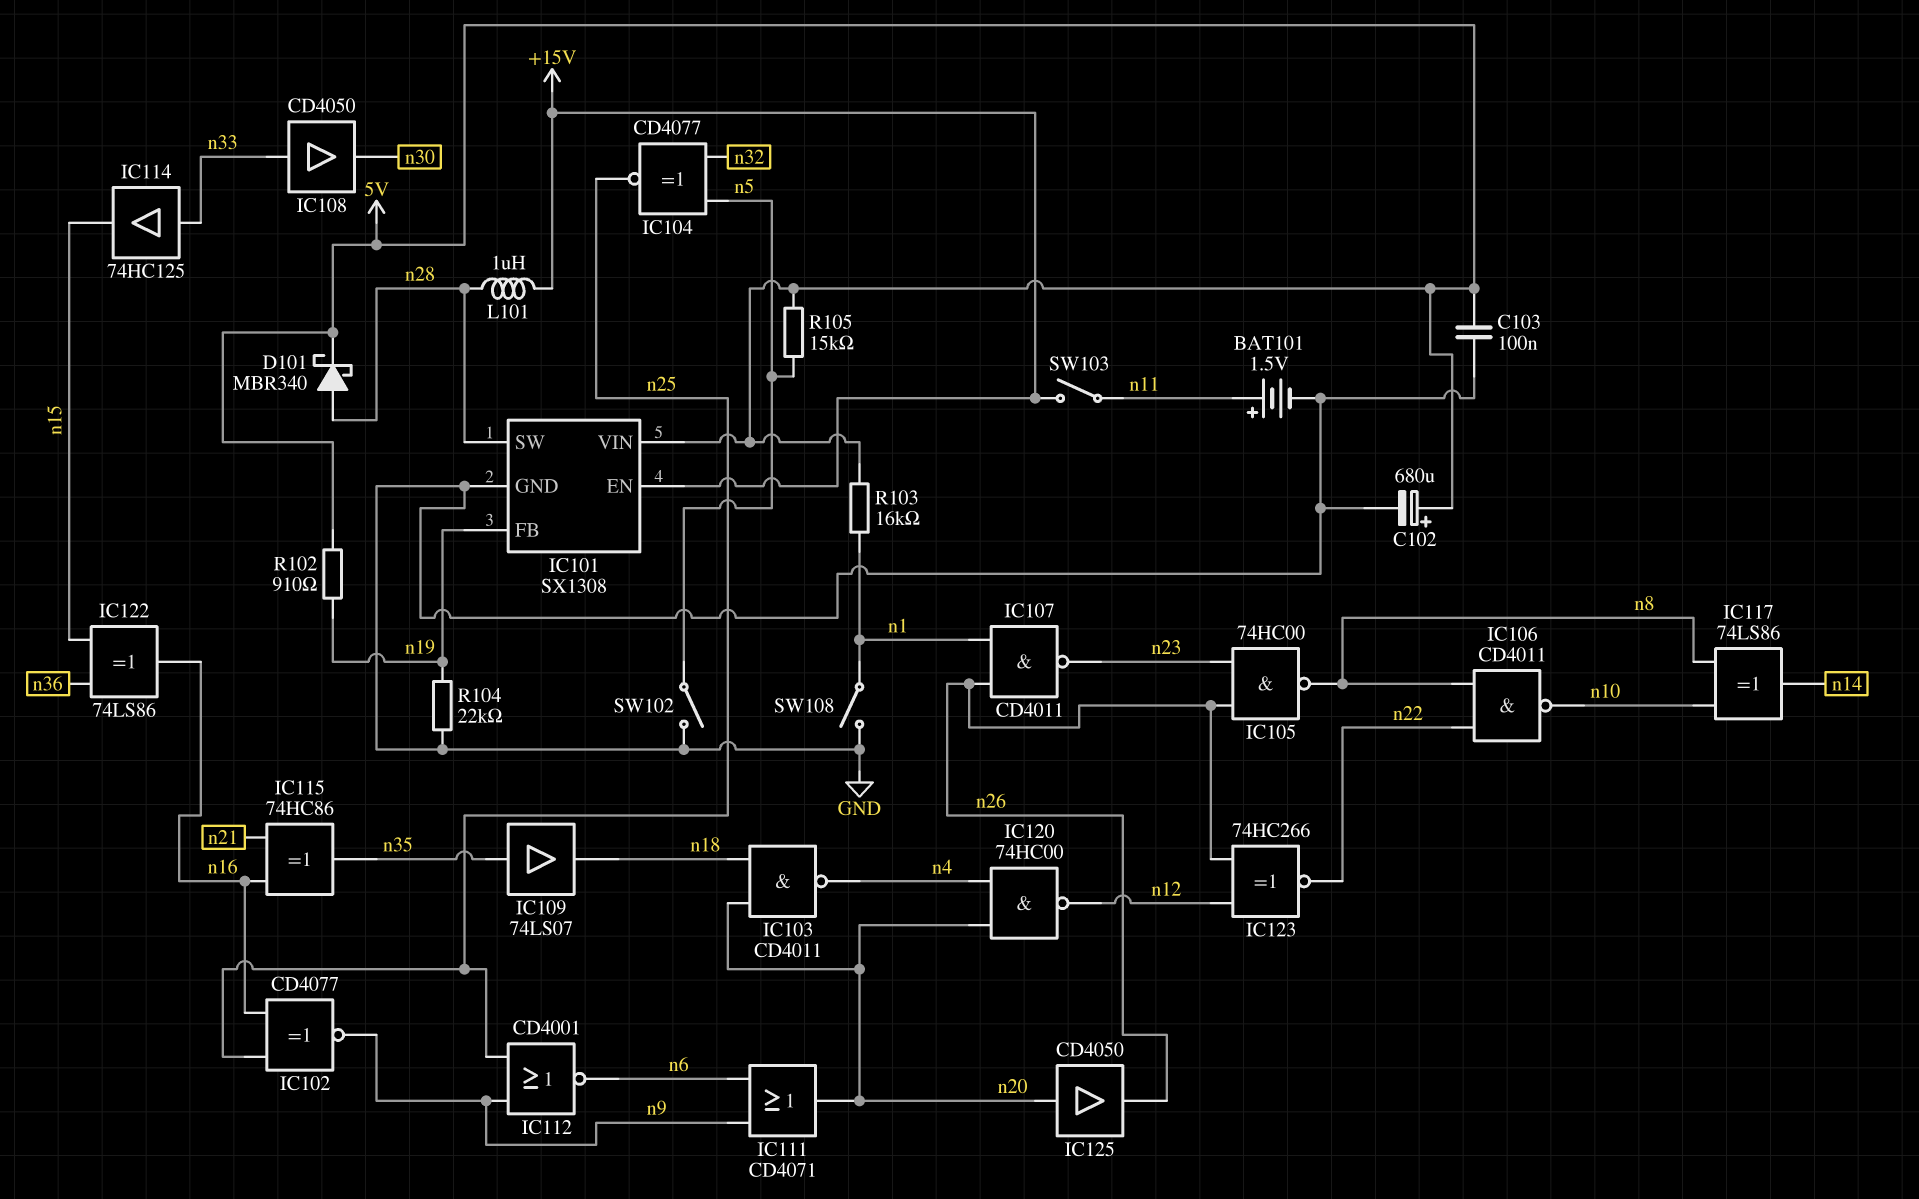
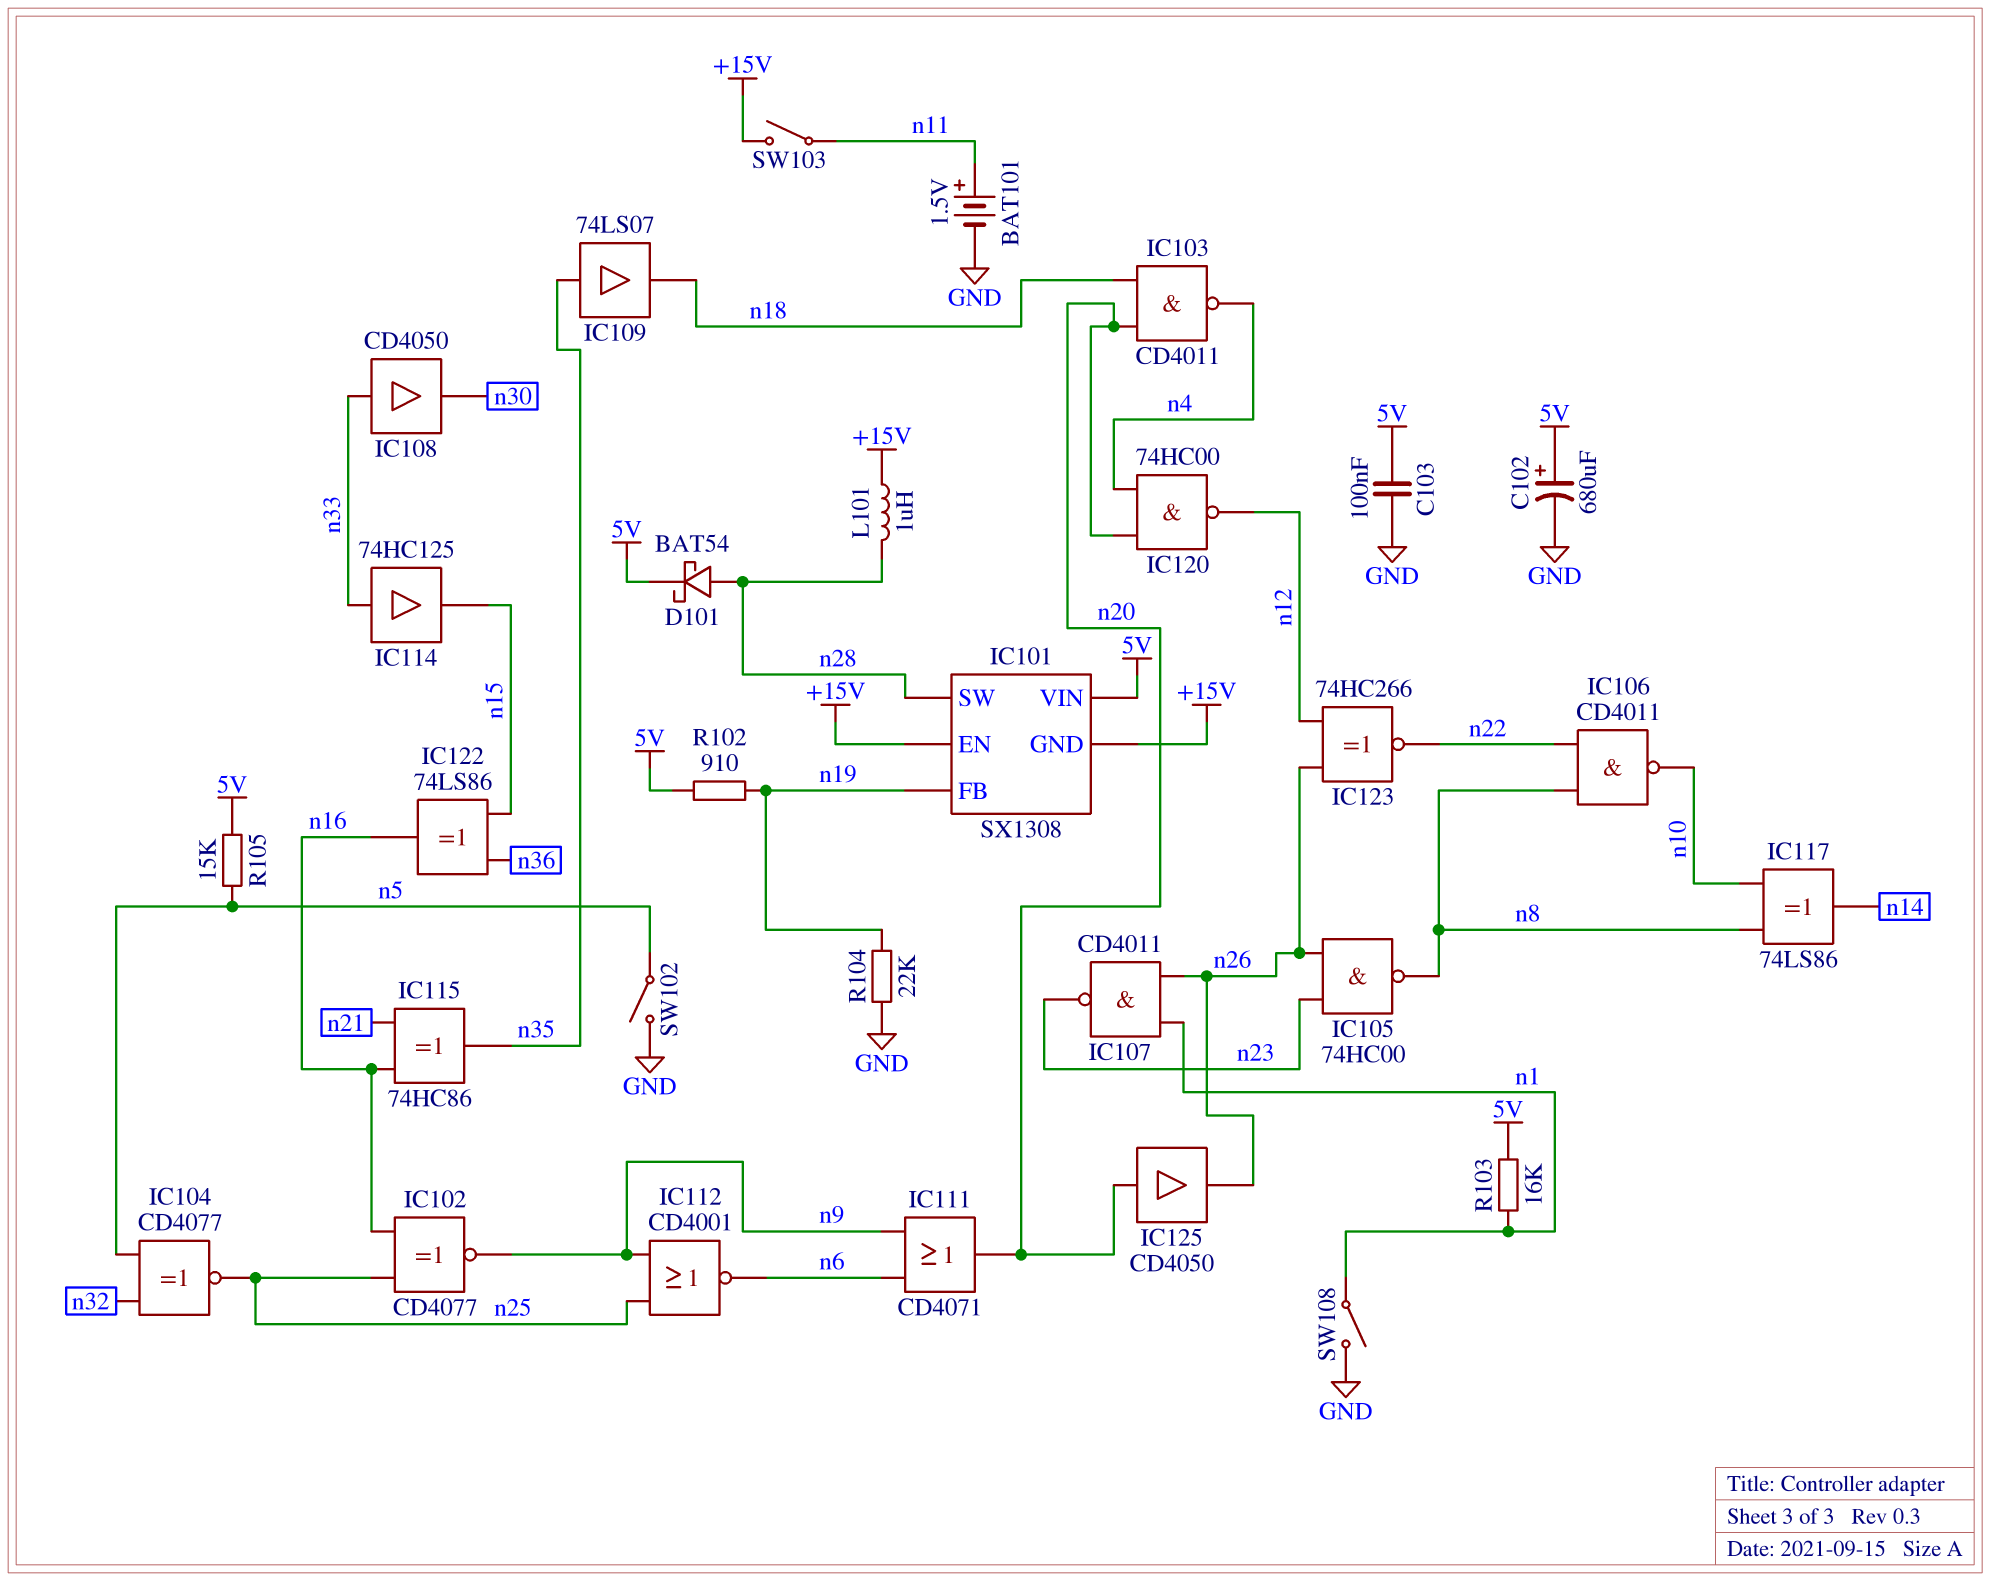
D101: schottky MBR340 (A n28, K 5V) -> schottky BAT54 (A n28, K 5V)
IC101 pin GND: GND -> +15V

